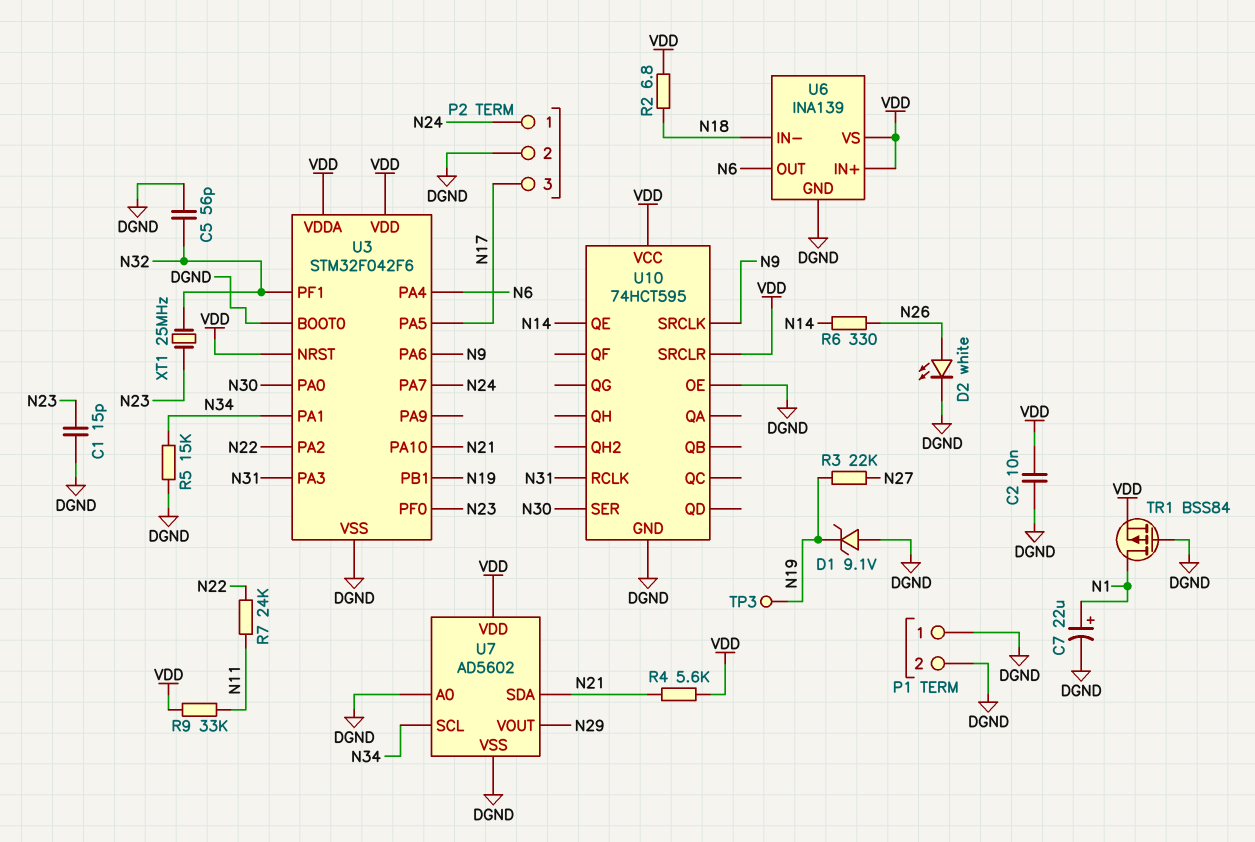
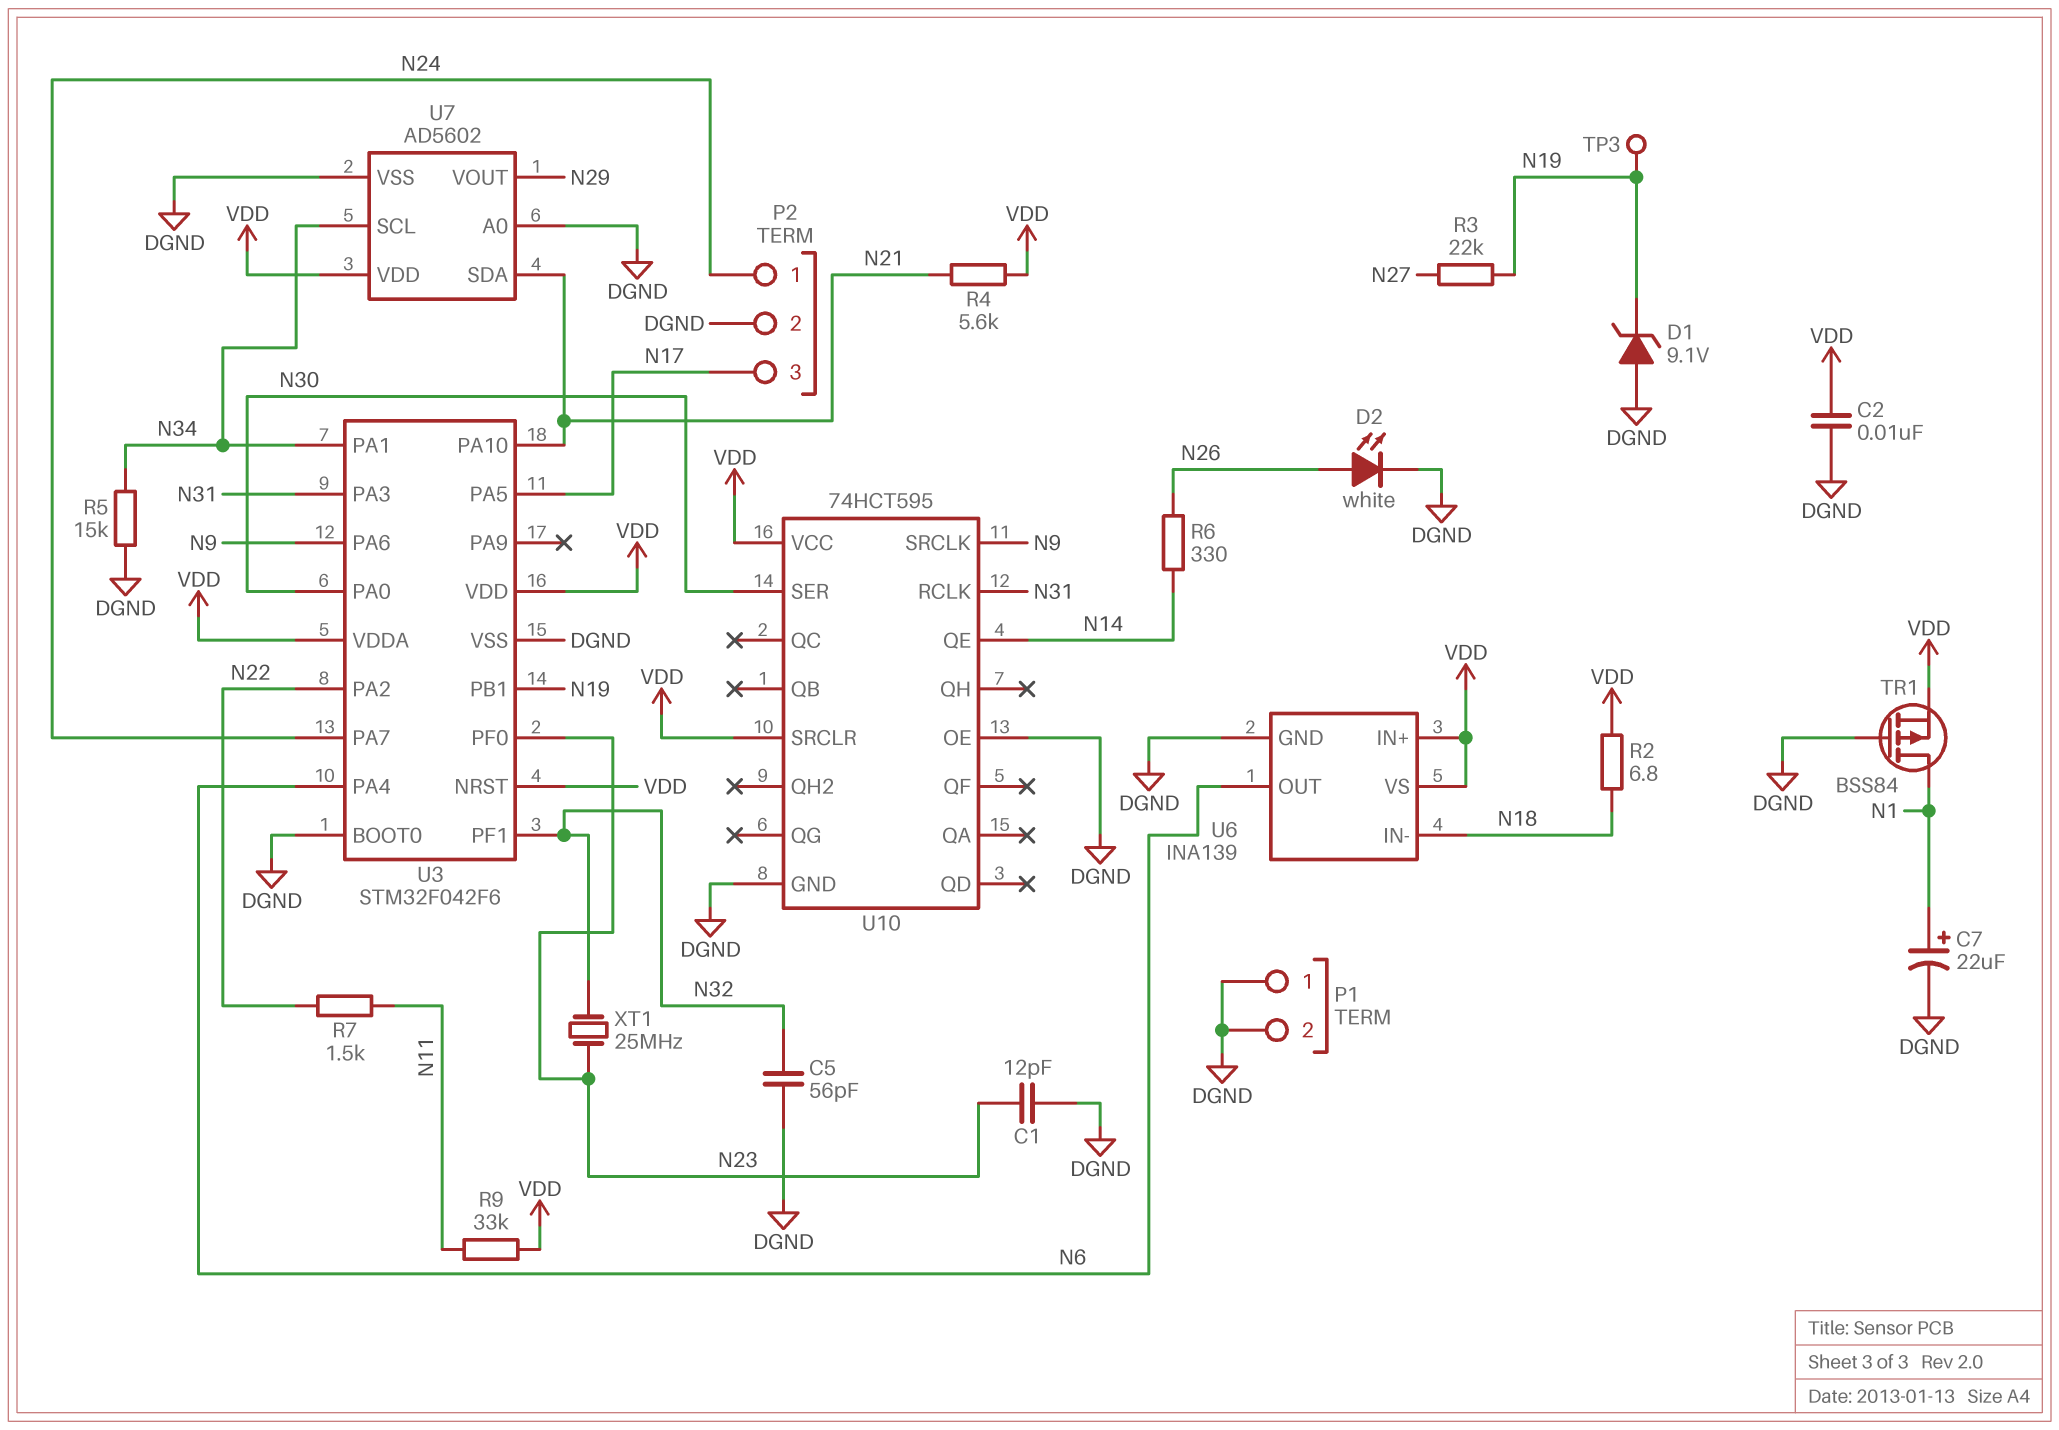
C1: 15pF (DGND, N23) -> 12pF (DGND, N23)
R7: 24k (N11, N22) -> 1.5k (N11, N22)

